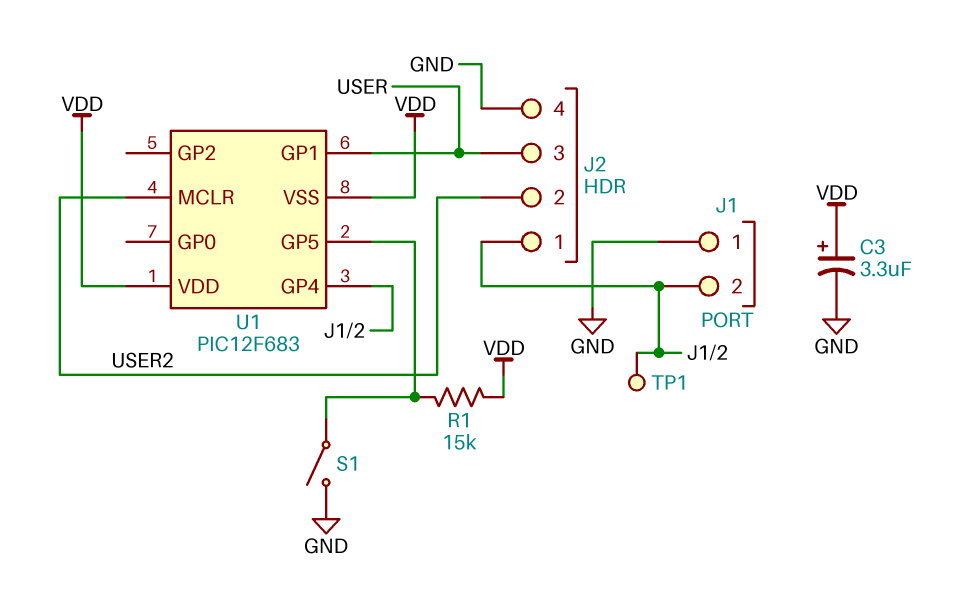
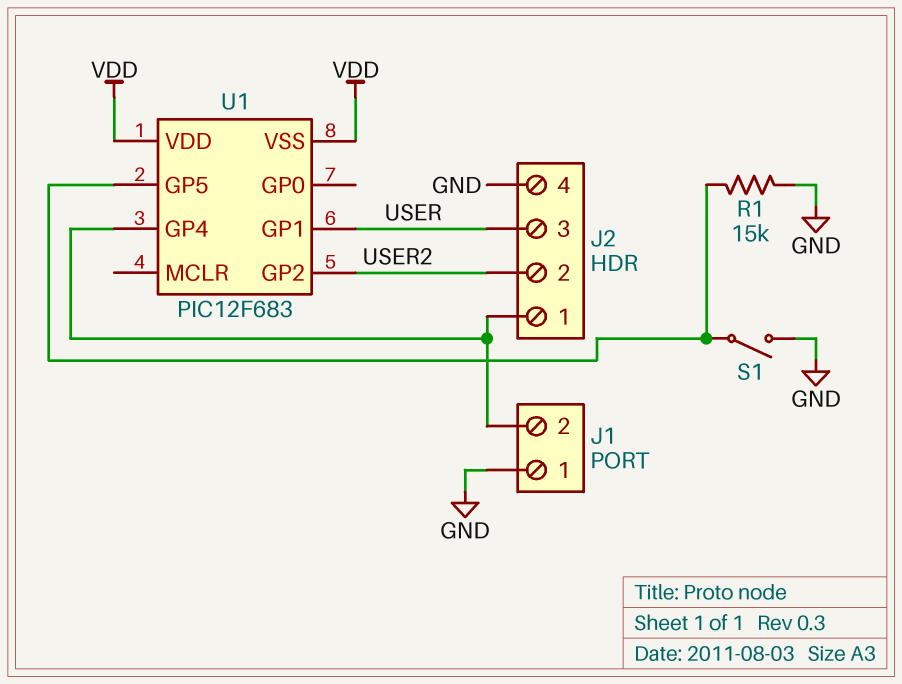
C3: 3.3uF (plus VDD, minus GND) -> none
R1: 15k (U1/GP5, VDD) -> 15k (GND, U1/GP5)
TP1: test point (J1/2) -> none
U1 pin GP2: none -> USER2
U1 pin MCLR: USER2 -> none

